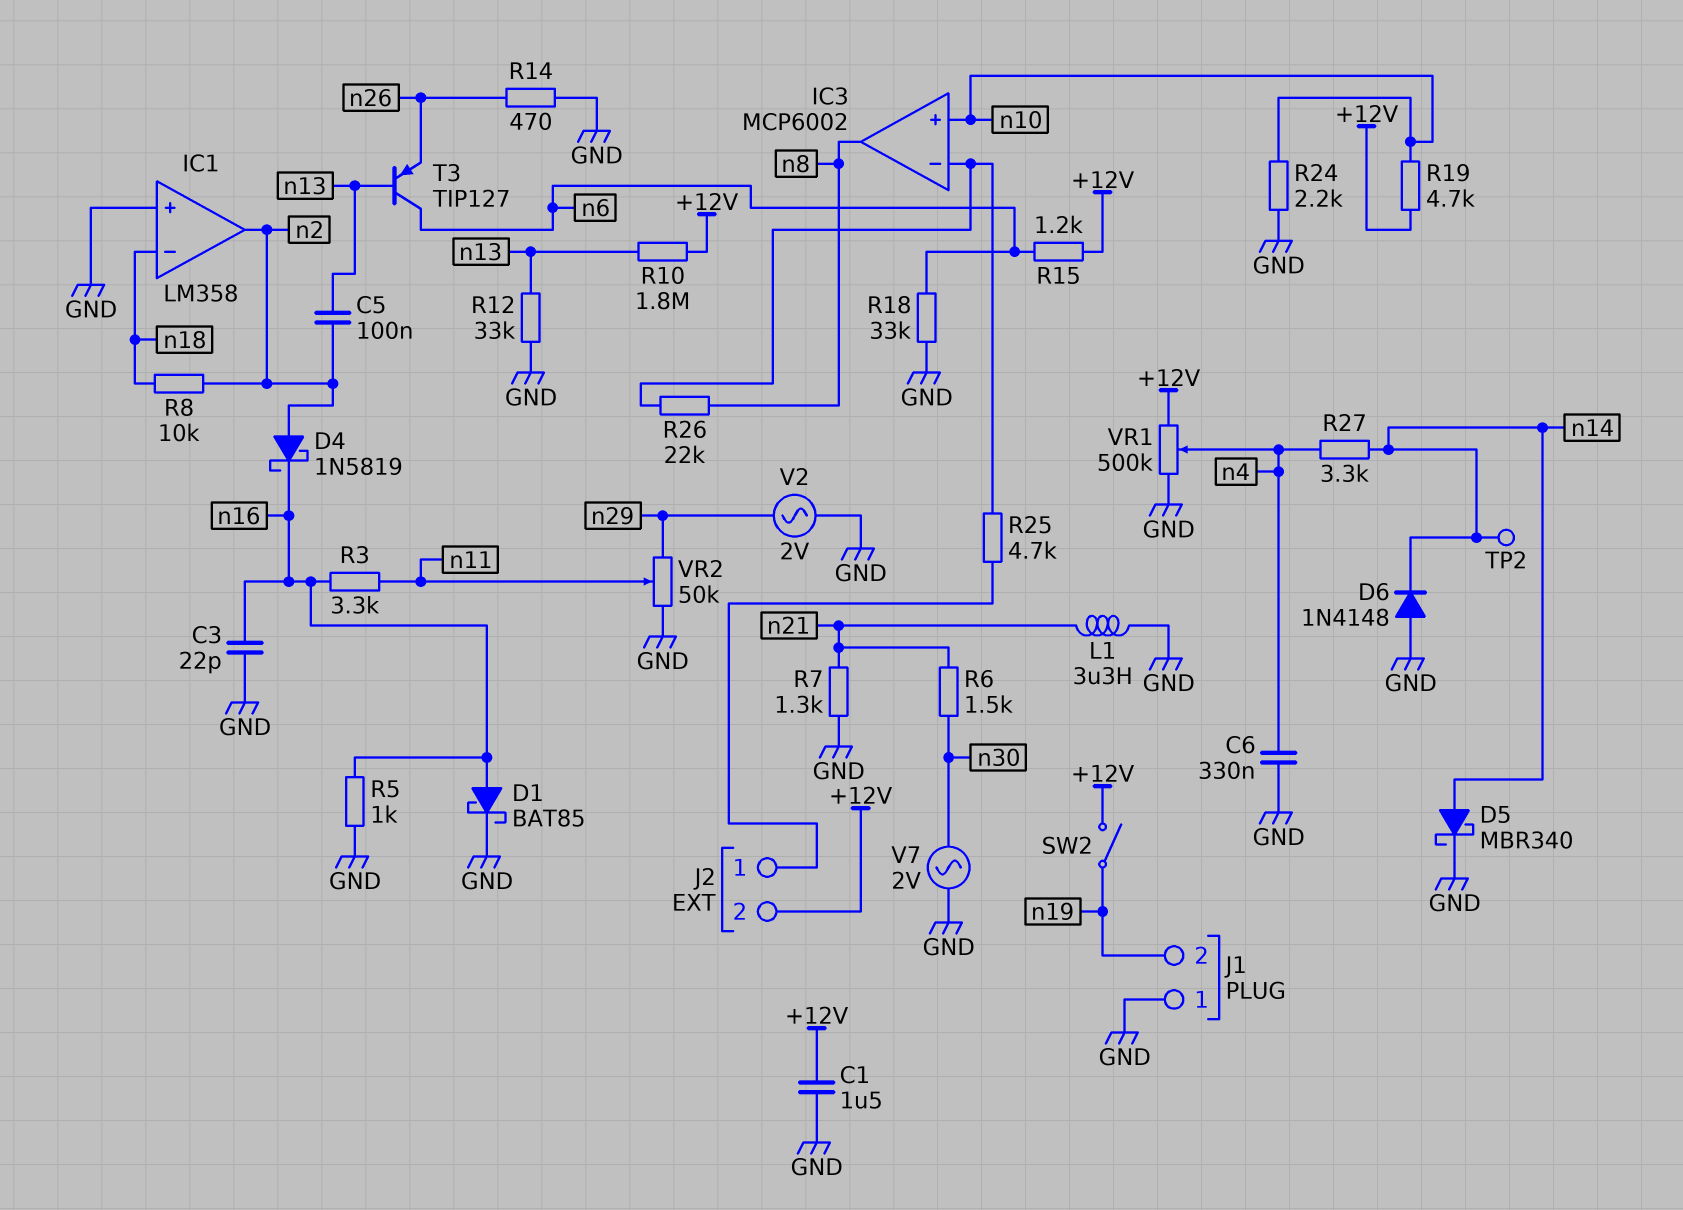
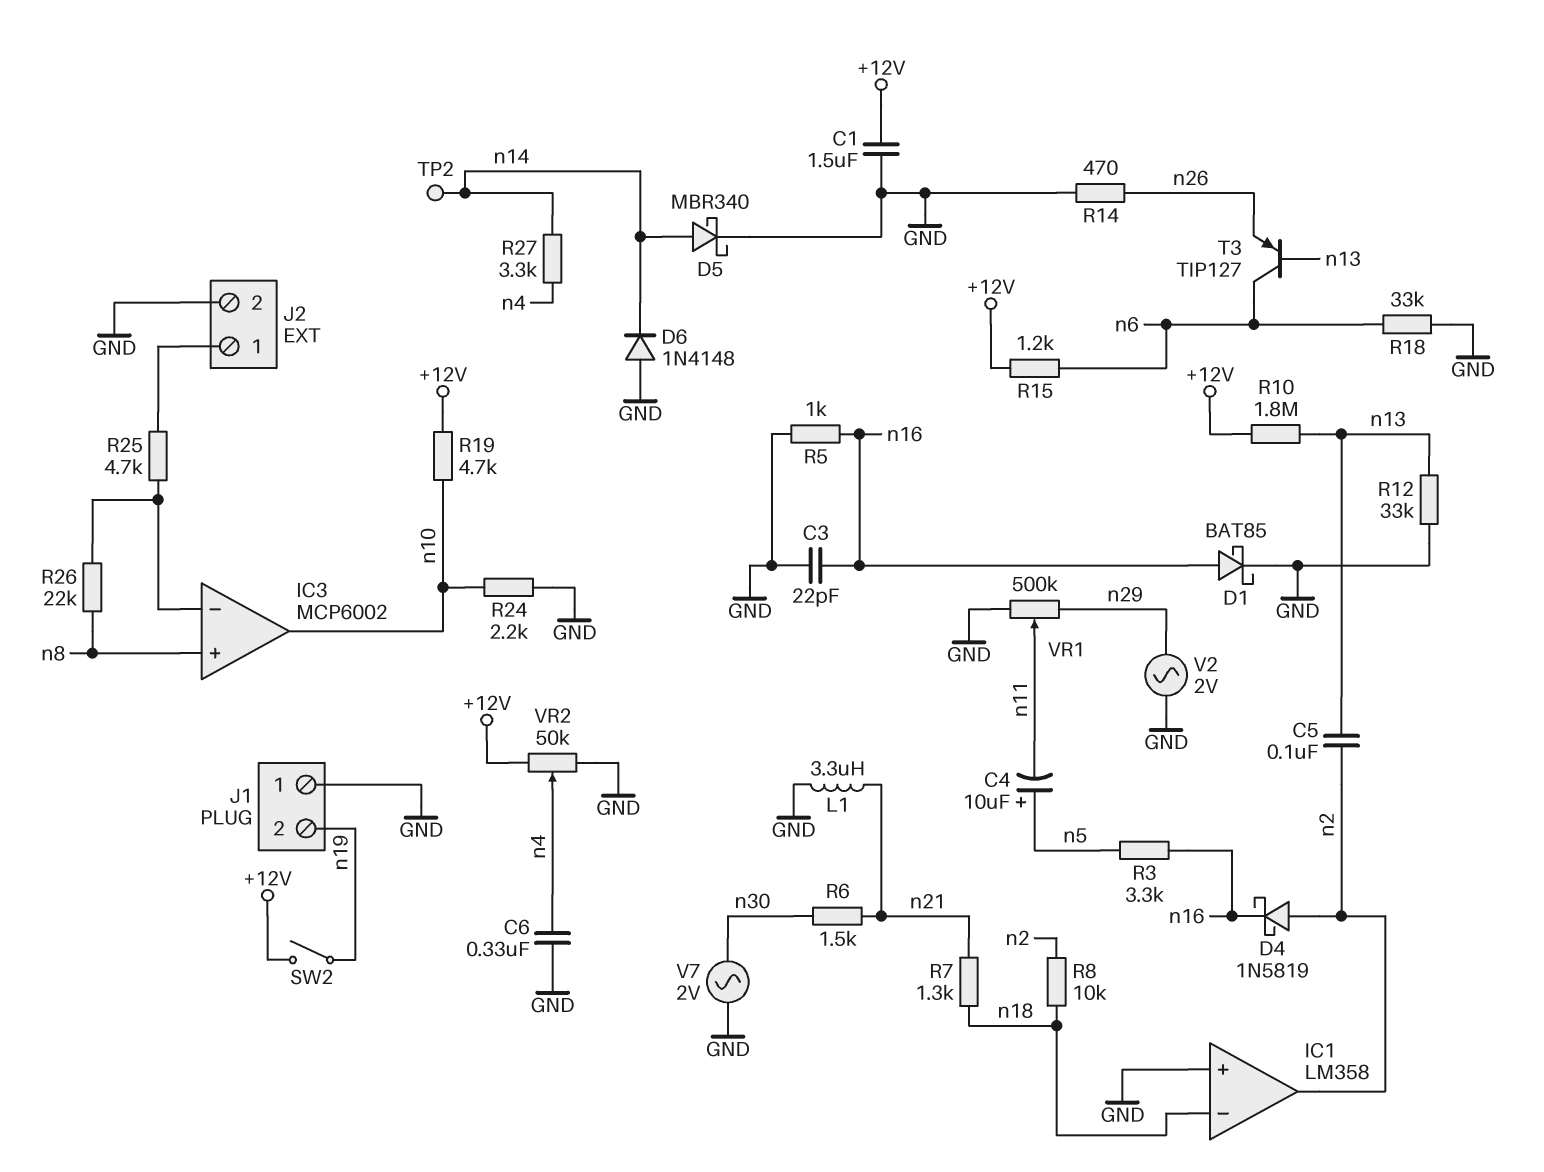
C4: none -> 10uF (plus n5, minus n11)
IC3 pin in+: n10 -> n8
IC3 pin out: n8 -> n10
J2 pin 2: +12V -> GND
R3: 3.3k (n11, n16) -> 3.3k (n5, n16)
R7: 1.3k (GND, n21) -> 1.3k (n18, n21)
VR1: 500k (+12V, GND, wiper n4) -> 500k (GND, n29, wiper n11)
VR2: 50k (GND, n29, wiper n11) -> 50k (+12V, GND, wiper n4)

